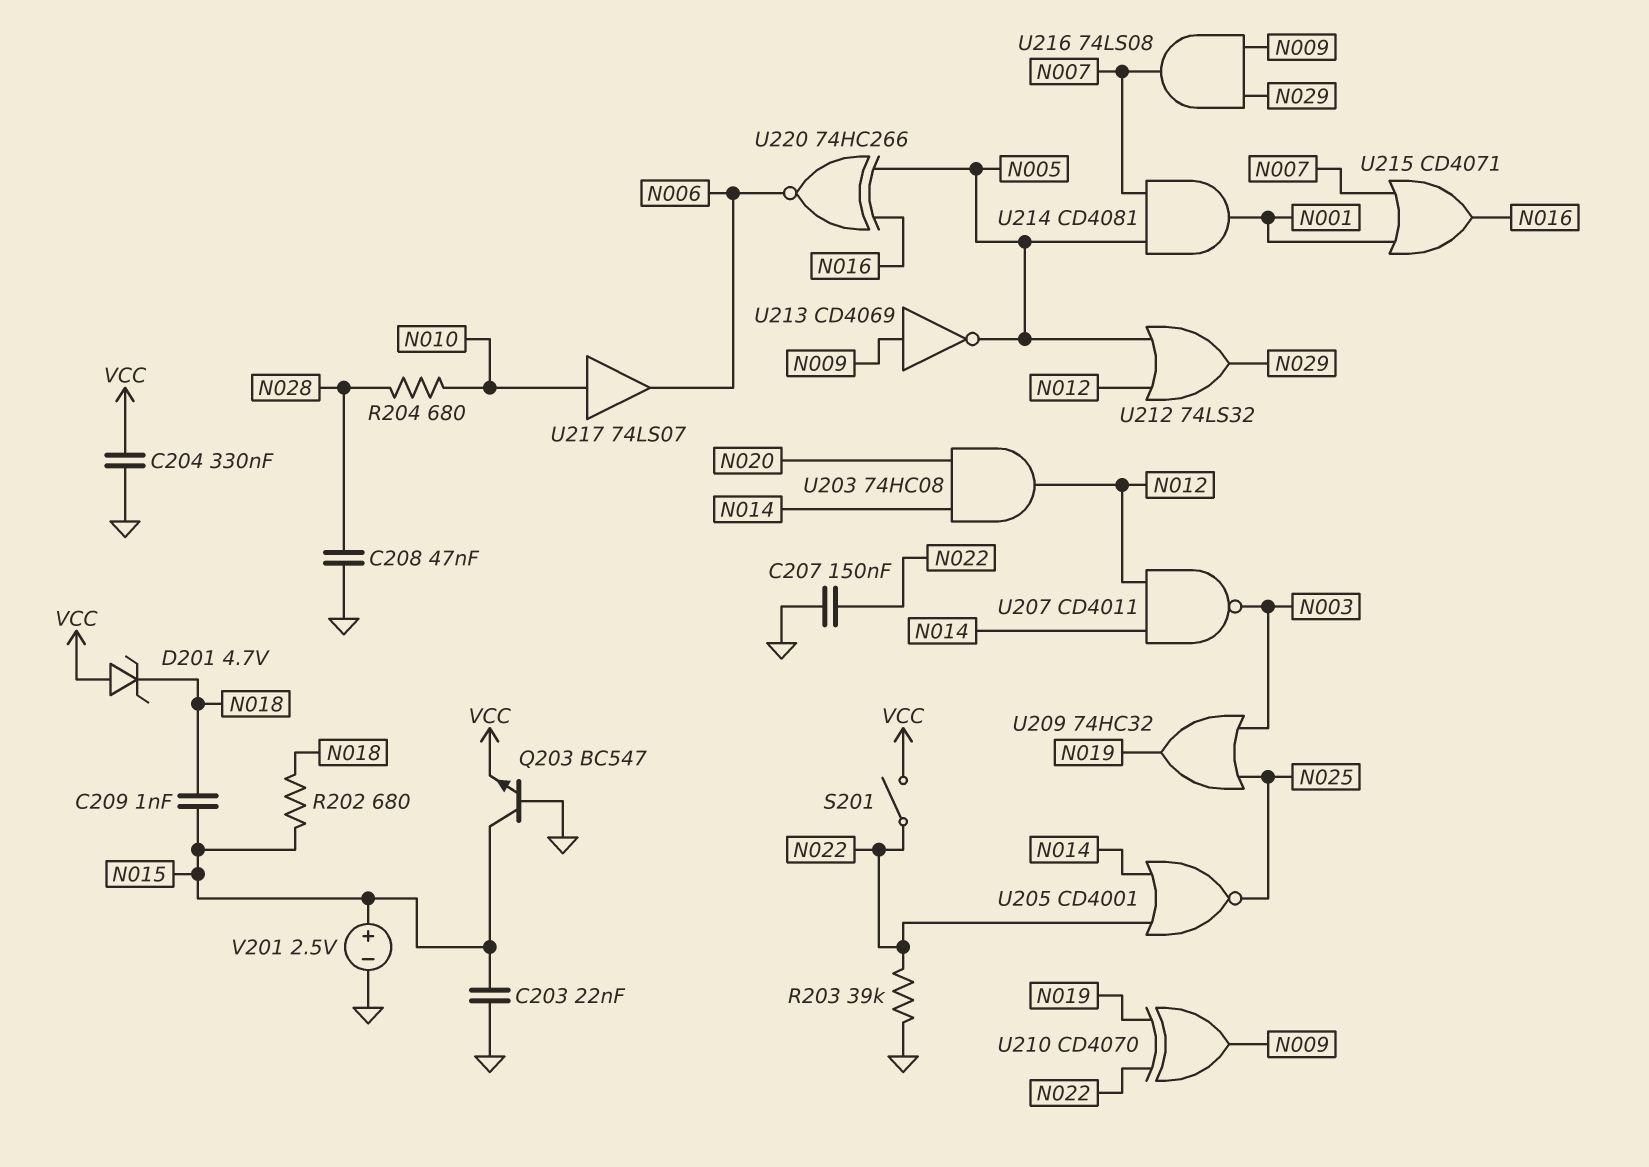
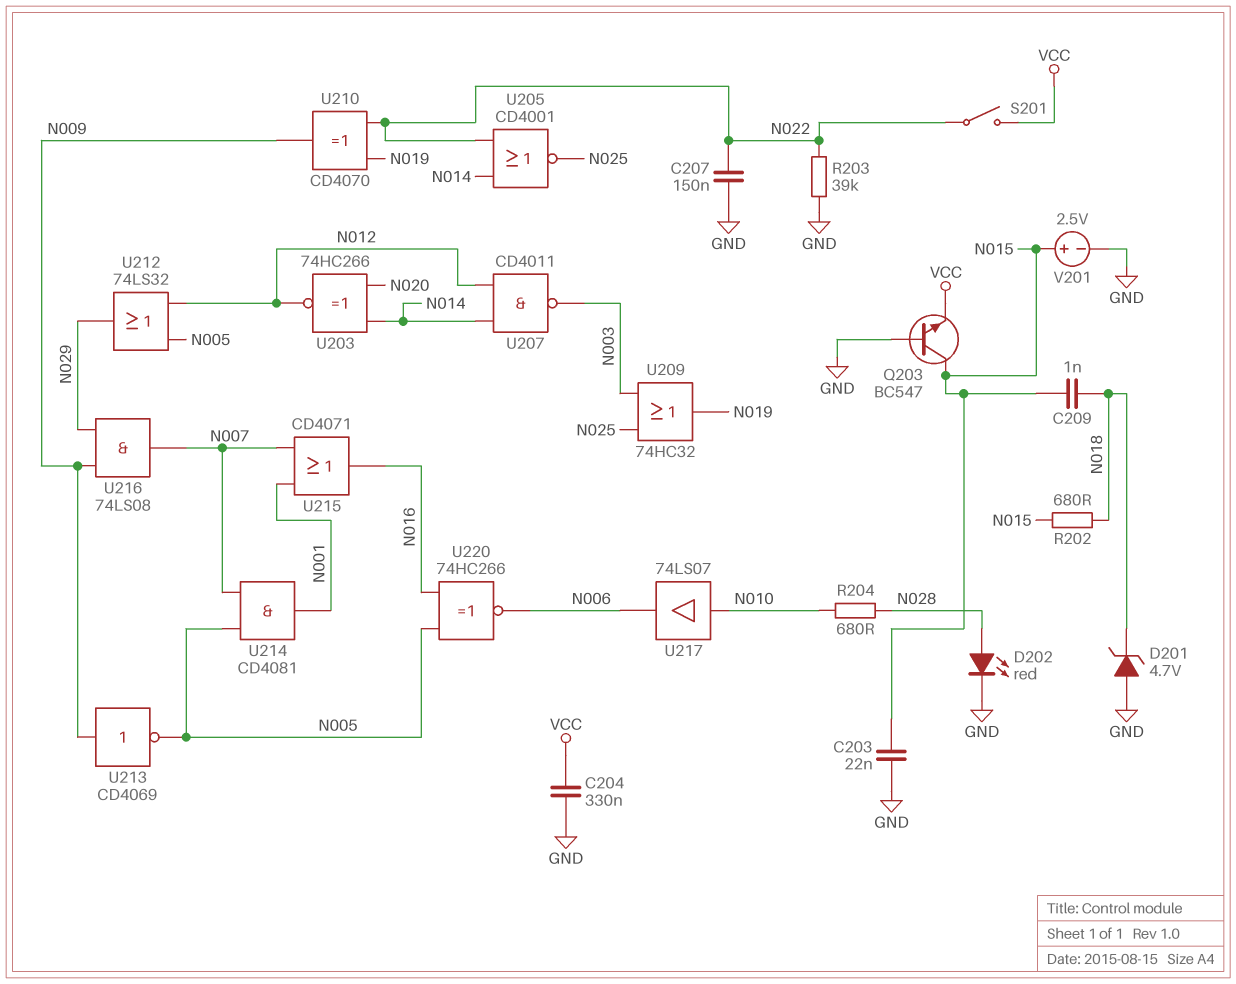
C208: 47nF (GND, N028) -> none
D201: zener 4.7V (A VCC, K N018) -> zener 4.7V (A GND, K N018)
D202: none -> LED red (A N028, K GND)
U203: AND 74HC08 (in N014, in N020, out N012) -> XNOR 74HC266 (in N014, in N020, out N012)

